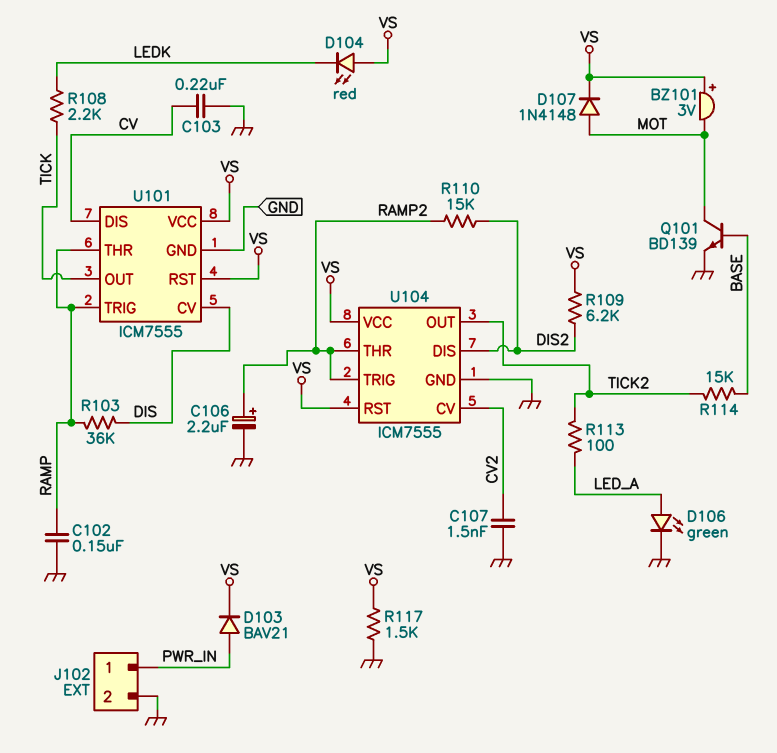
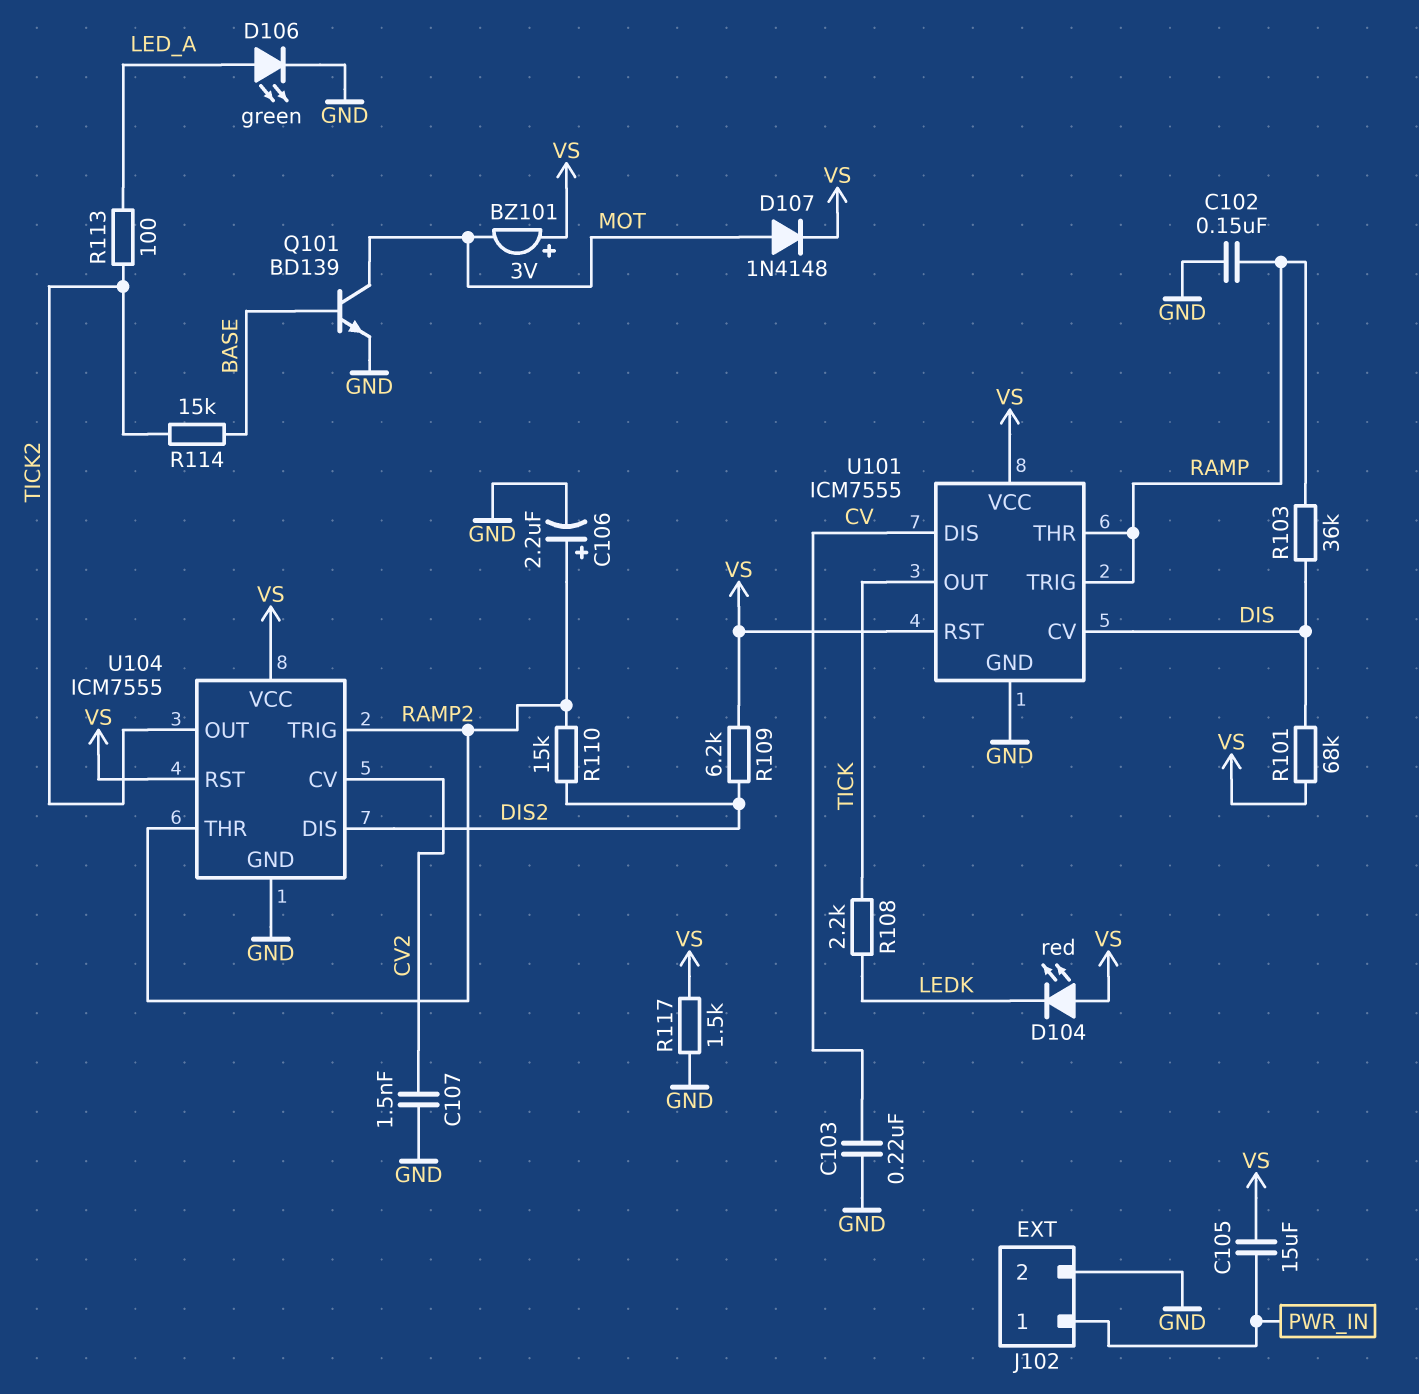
C105: none -> 15uF (PWR_IN, VS)
D103: diode BAV21 (A PWR_IN, K VS) -> none
R101: none -> 68k (DIS, VS)

